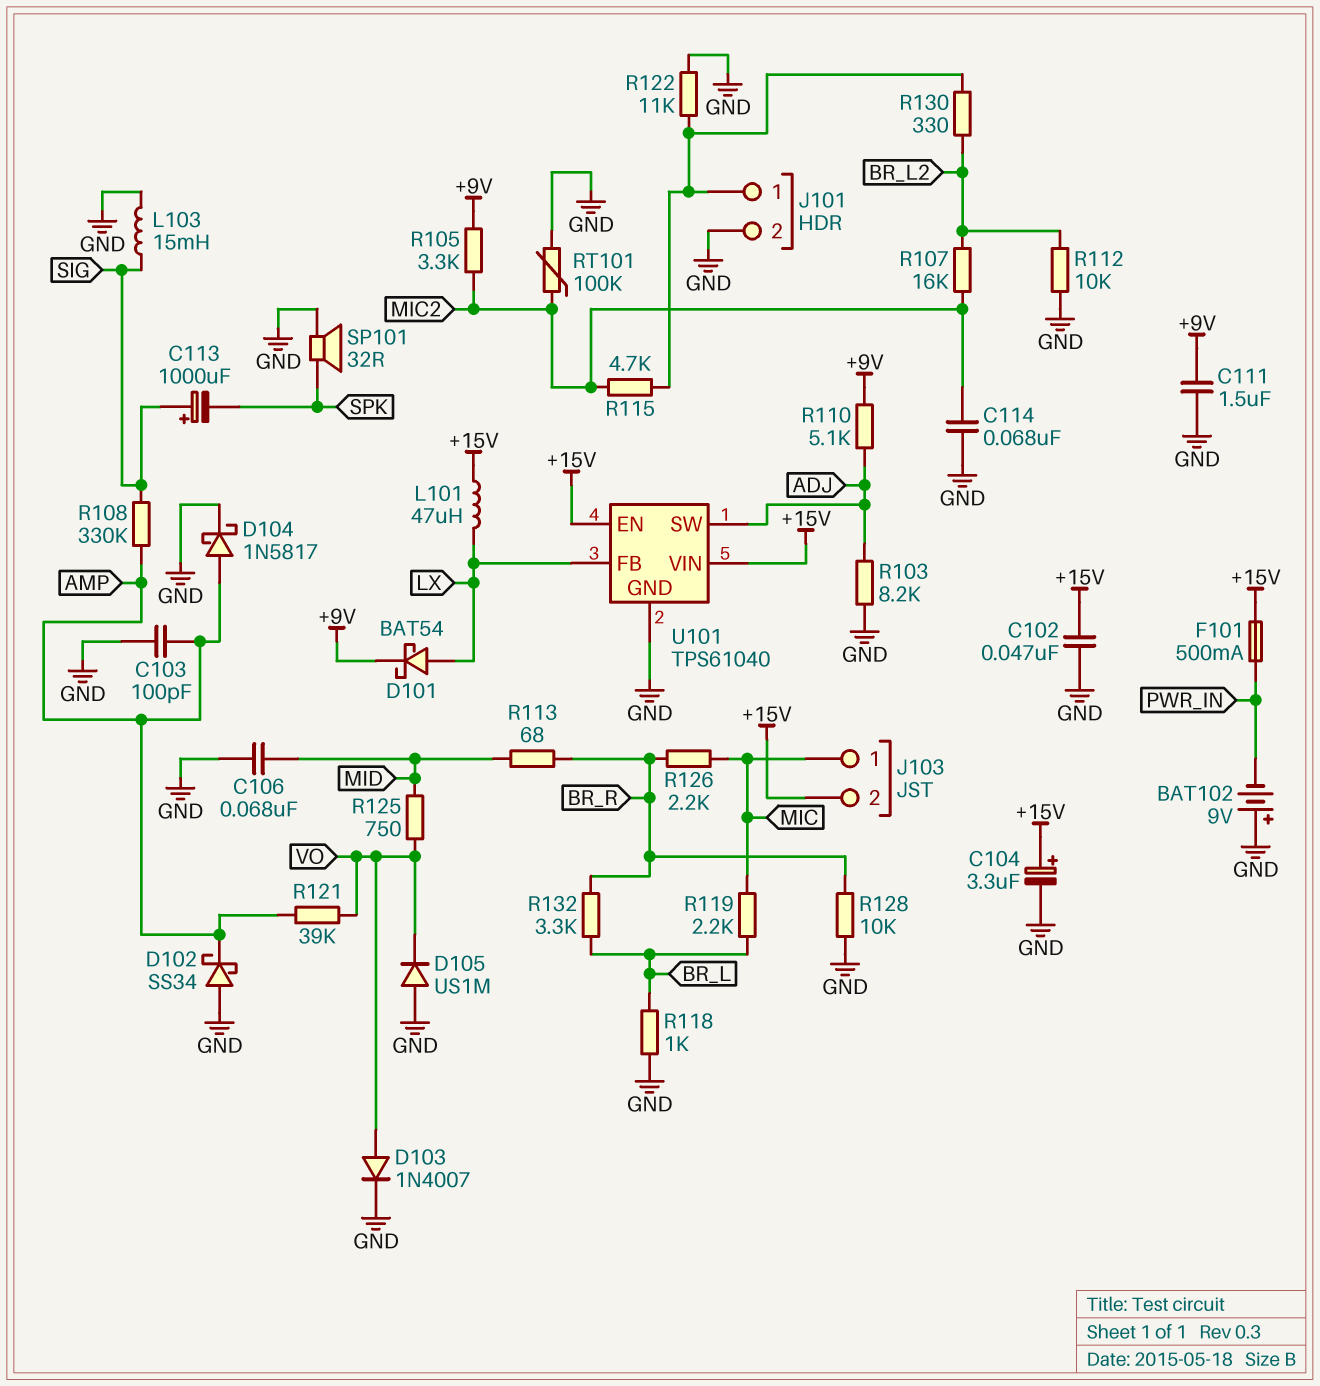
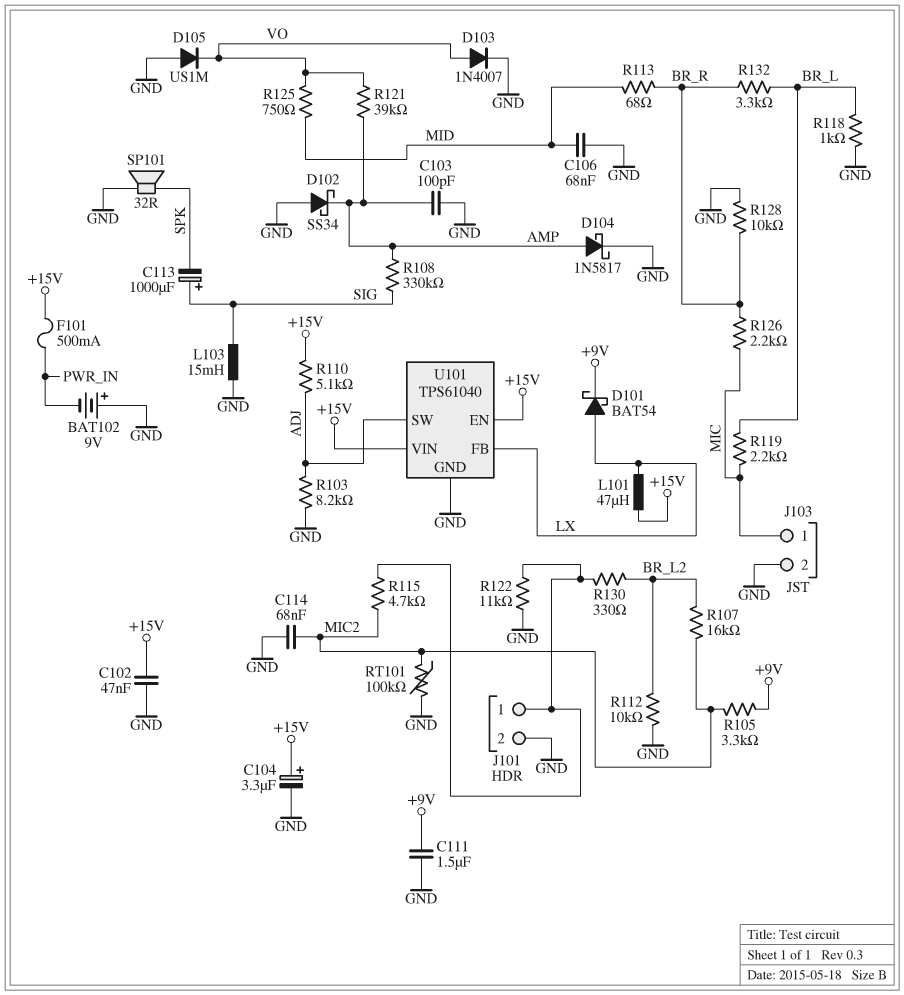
J103 pin 2: +15V -> GND
R110: 5.1k (+9V, ADJ) -> 5.1k (+15V, ADJ)

